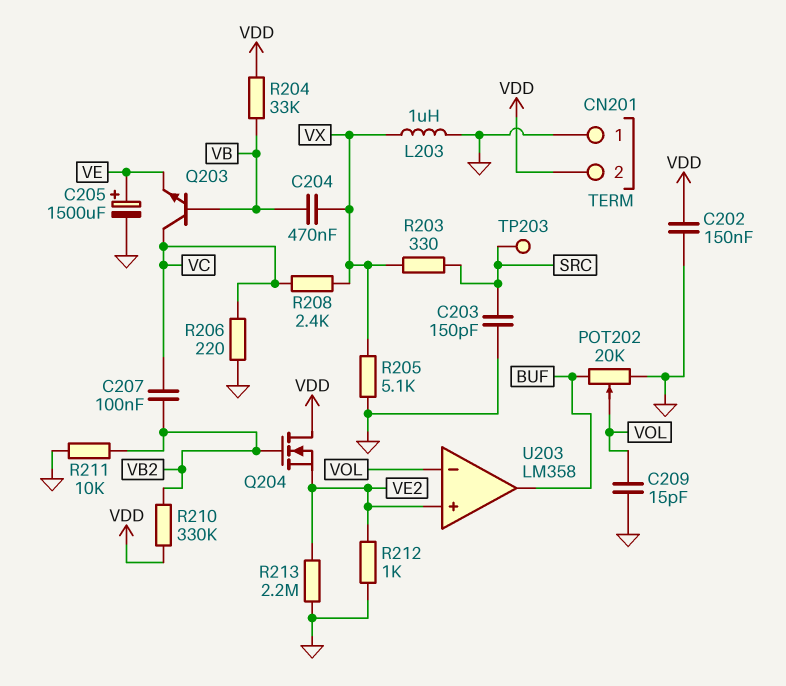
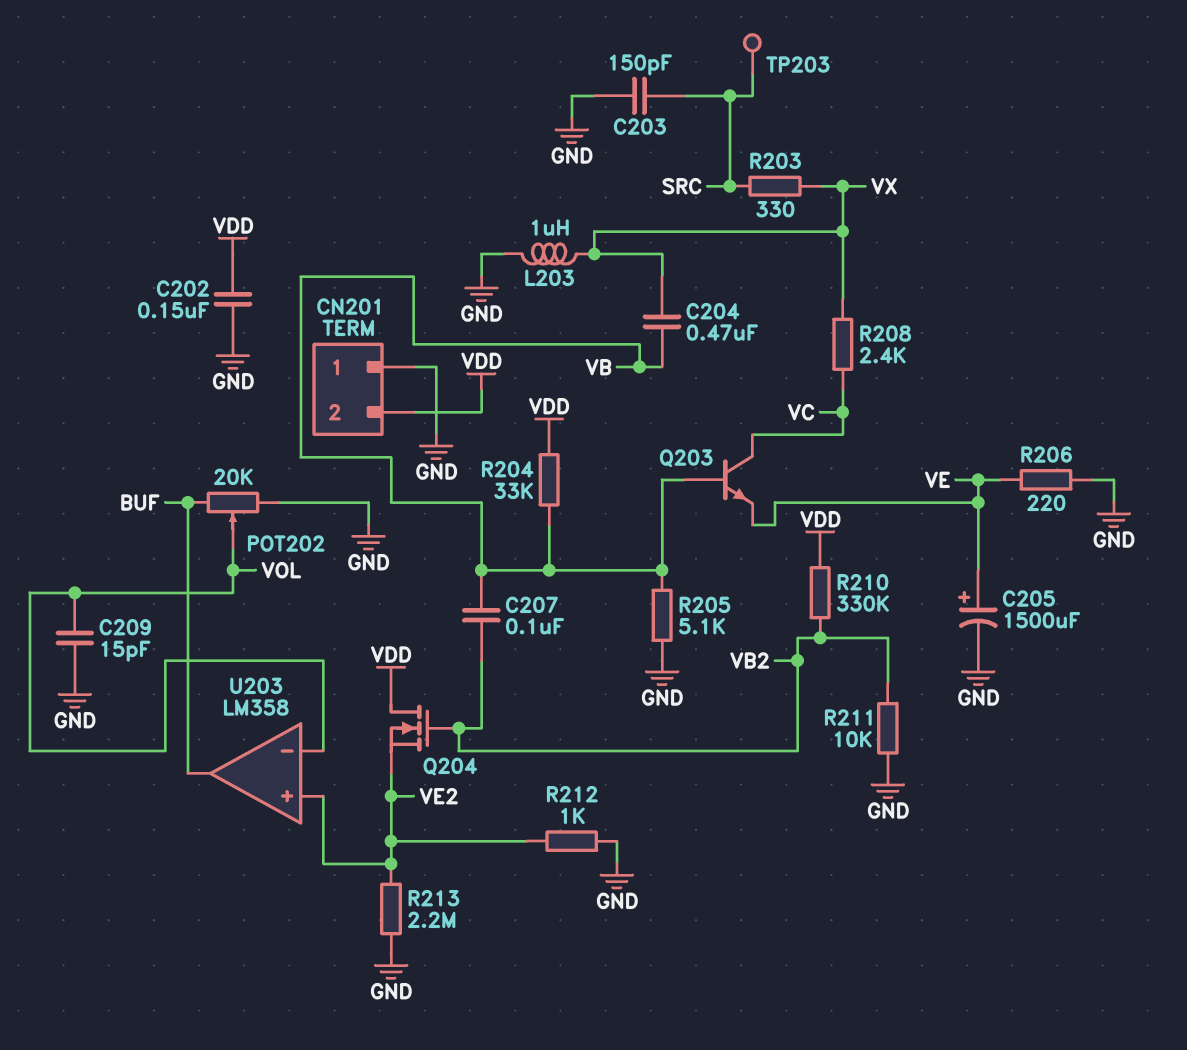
C207: 100nF (VB2, VC) -> 100nF (VB, VB2)
R205: 5.1k (GND, VX) -> 5.1k (GND, VB)
R206: 220 (GND, VC) -> 220 (GND, VE)

